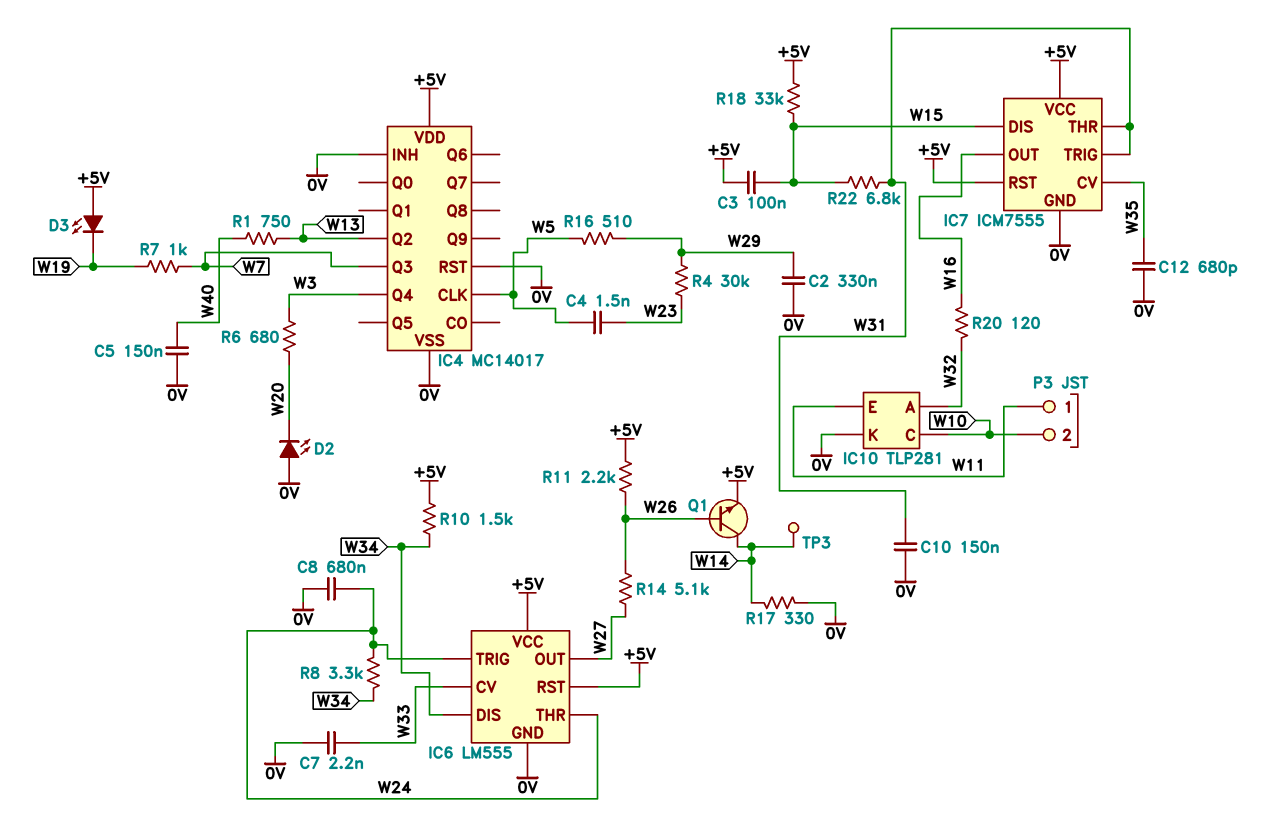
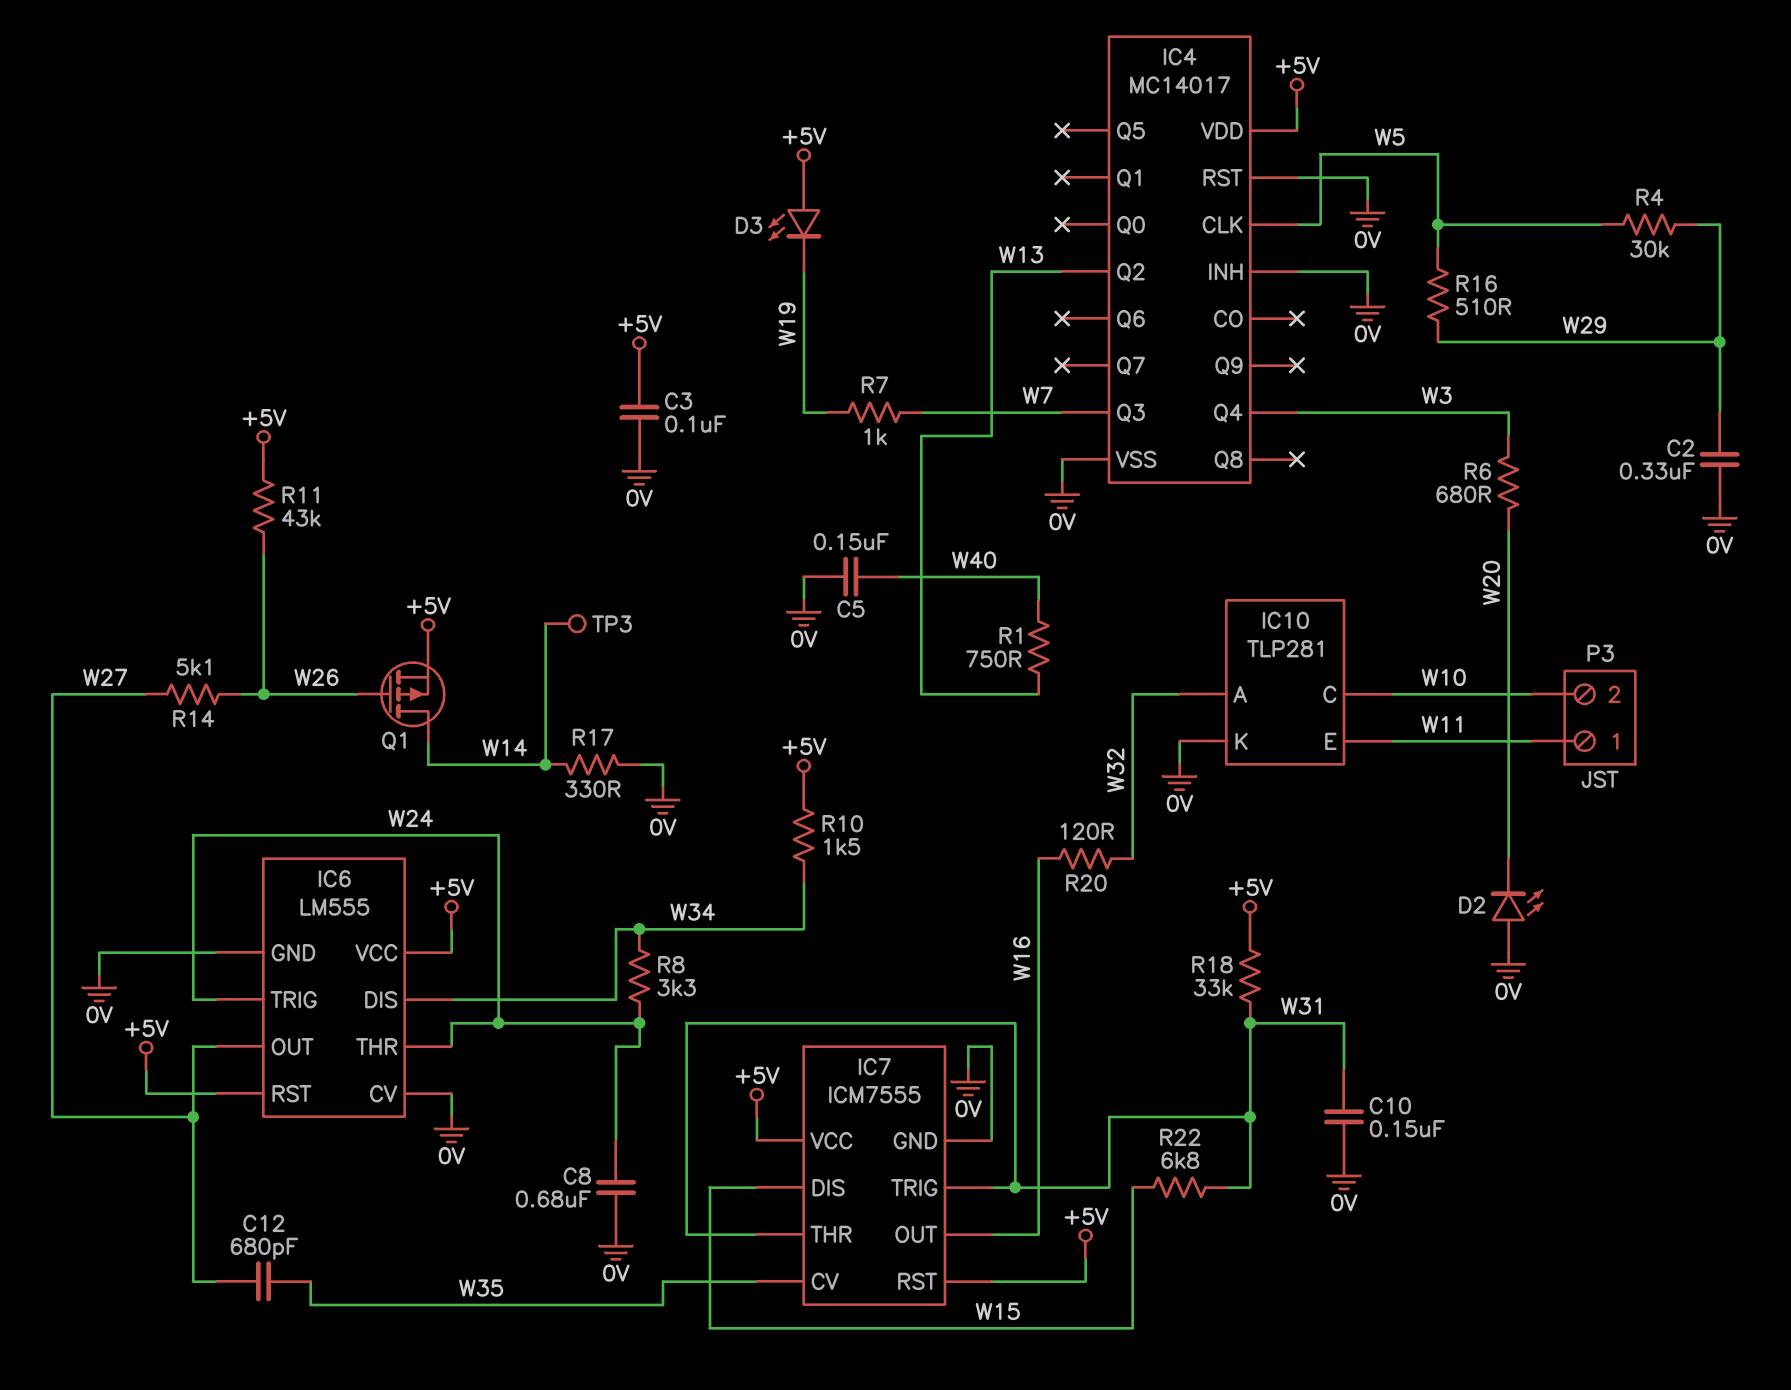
C3: 100nF (+5V, W15) -> 100nF (+5V, 0V)
C4: 1.5nF (W5, W23) -> none
C7: 2.2nF (0V, W33) -> none
C12: 680pF (0V, W35) -> 680pF (W27, W35)
IC6 pin CV: W33 -> 0V
Q1: NPN (B W26, C W14, E +5V) -> PMOS (G W26, D W14, S +5V)
R4: 30k (W23, W29) -> 30k (W5, W29)
R11: 2.2k (+5V, W26) -> 43k (+5V, W26)
R18: 33k (+5V, W15) -> 33k (+5V, W31)

